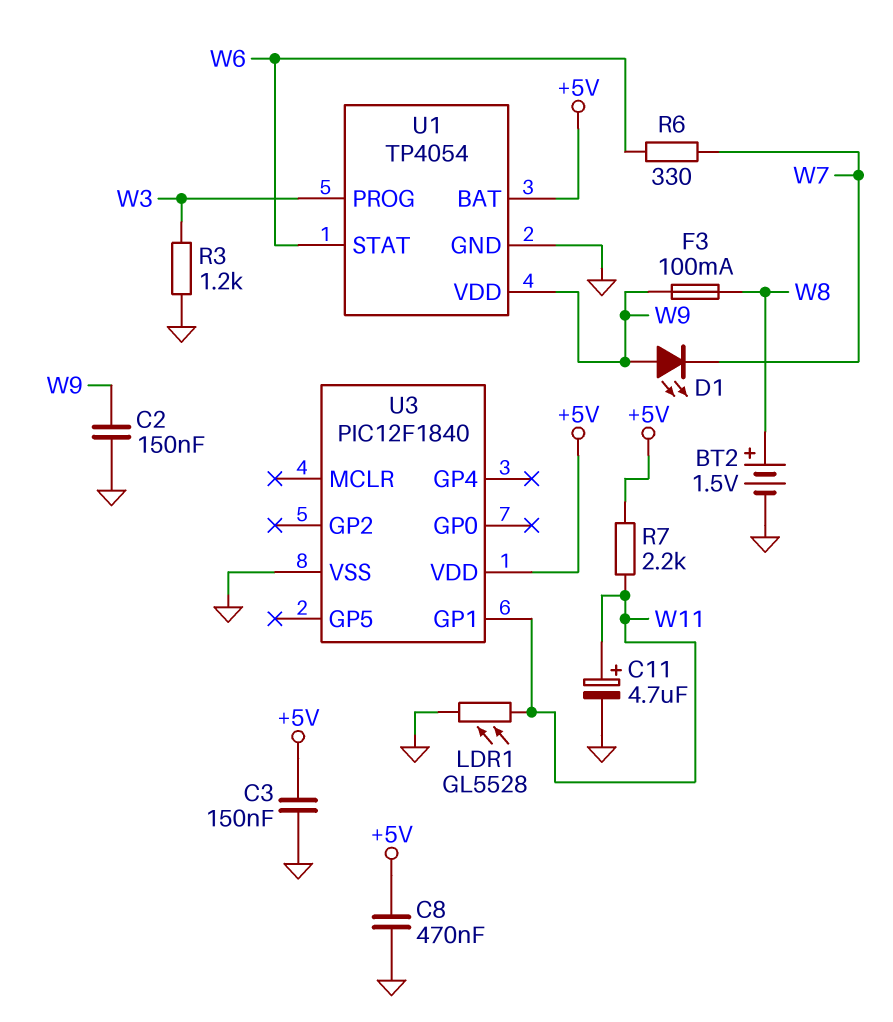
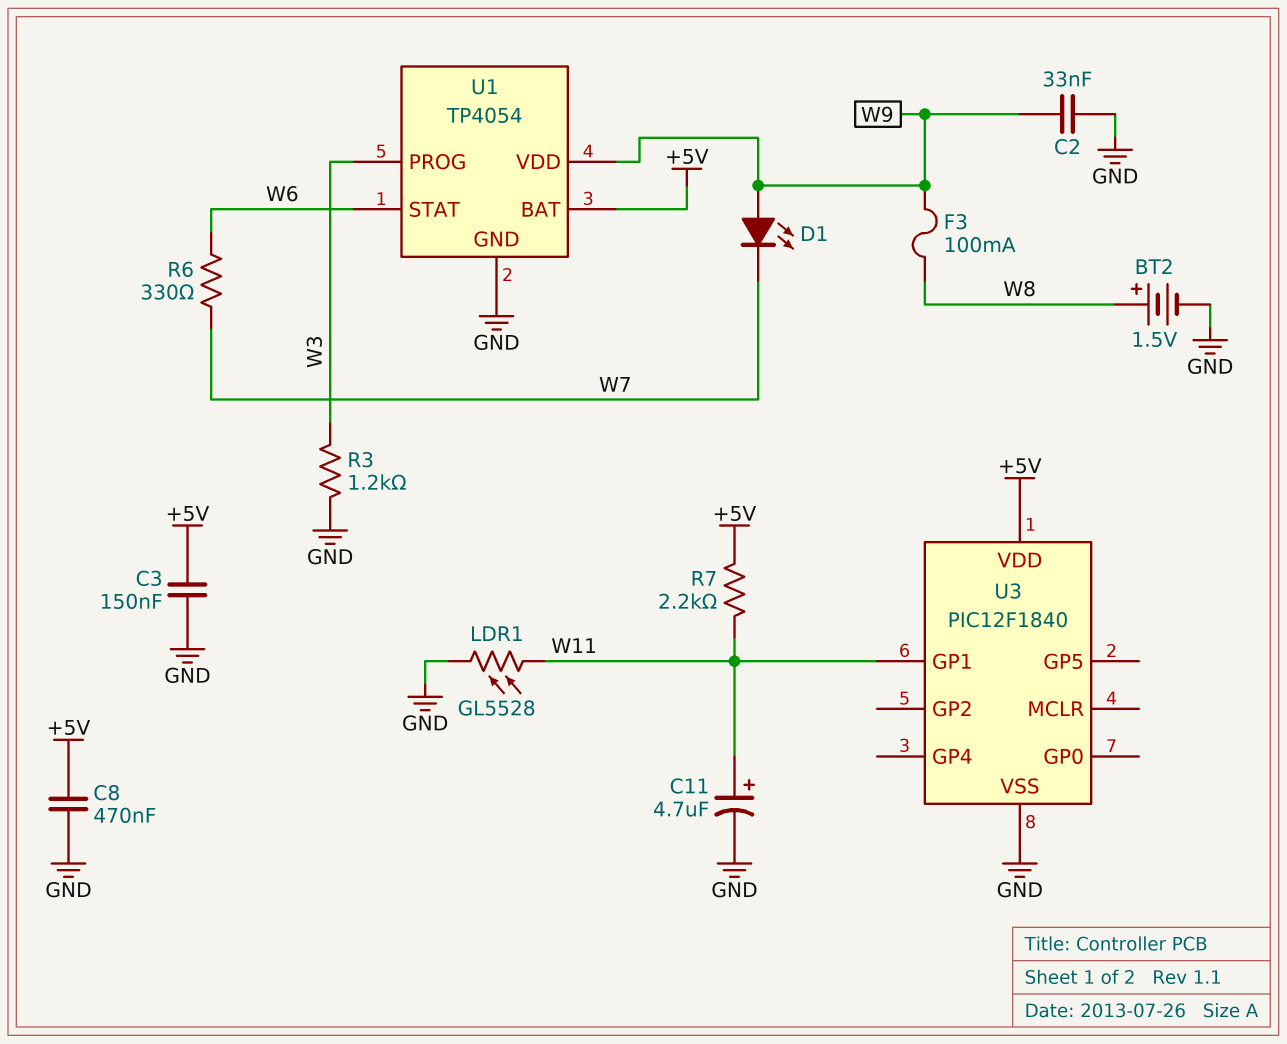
C2: 150nF (GND, W9) -> 33nF (GND, W9)

